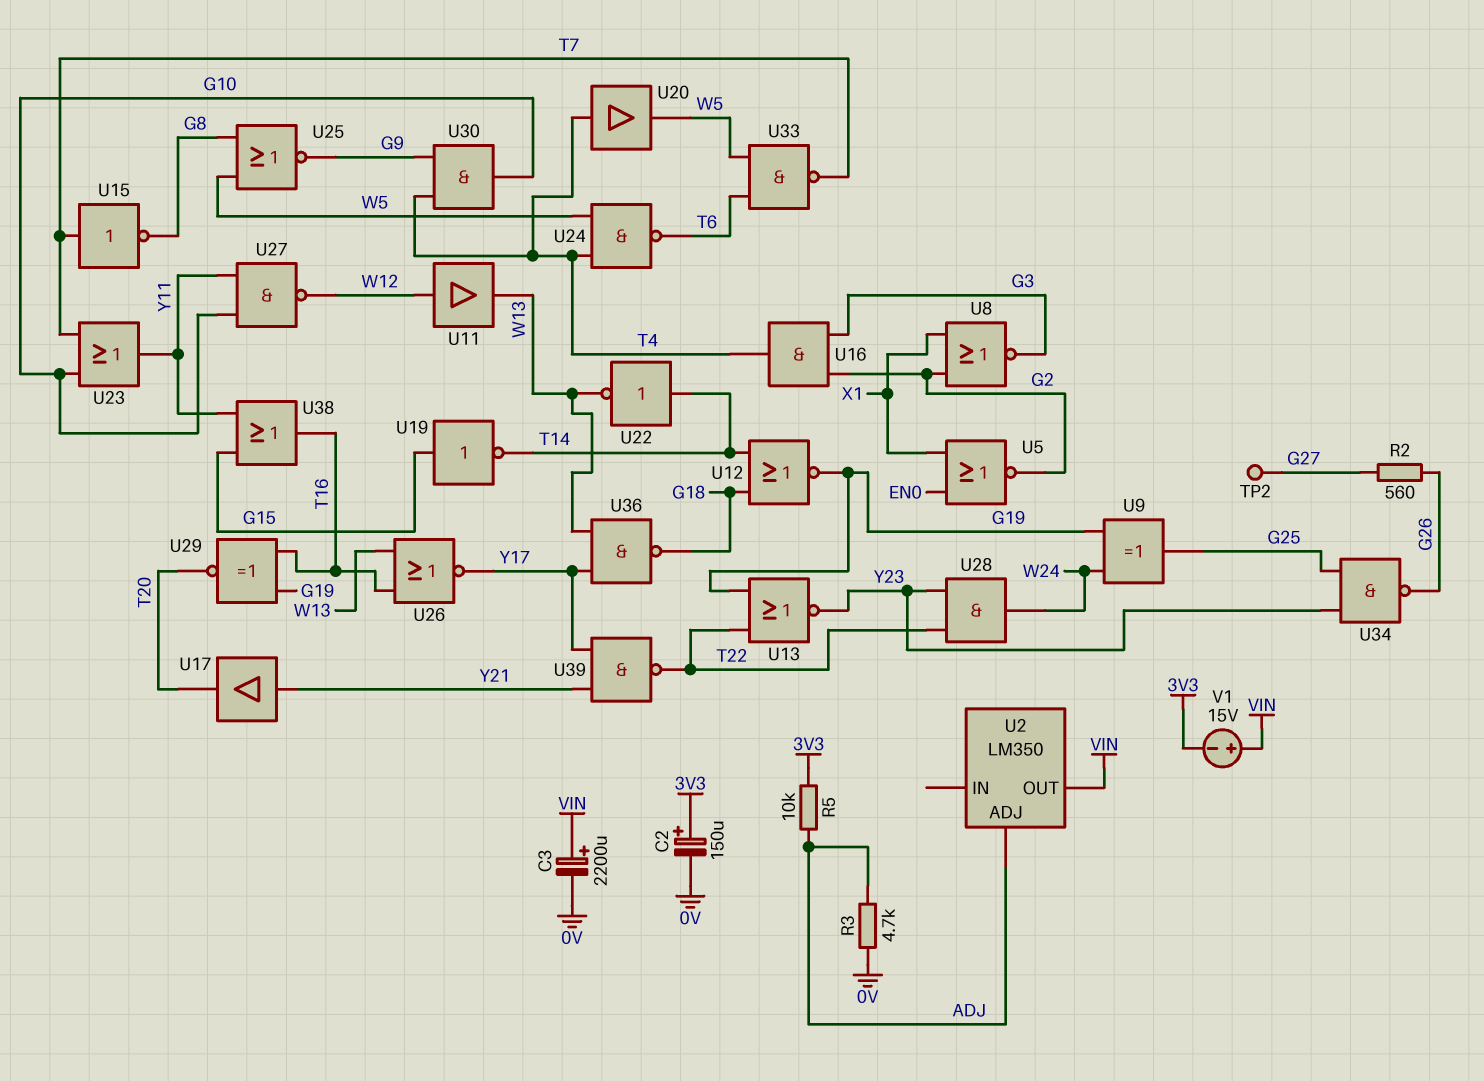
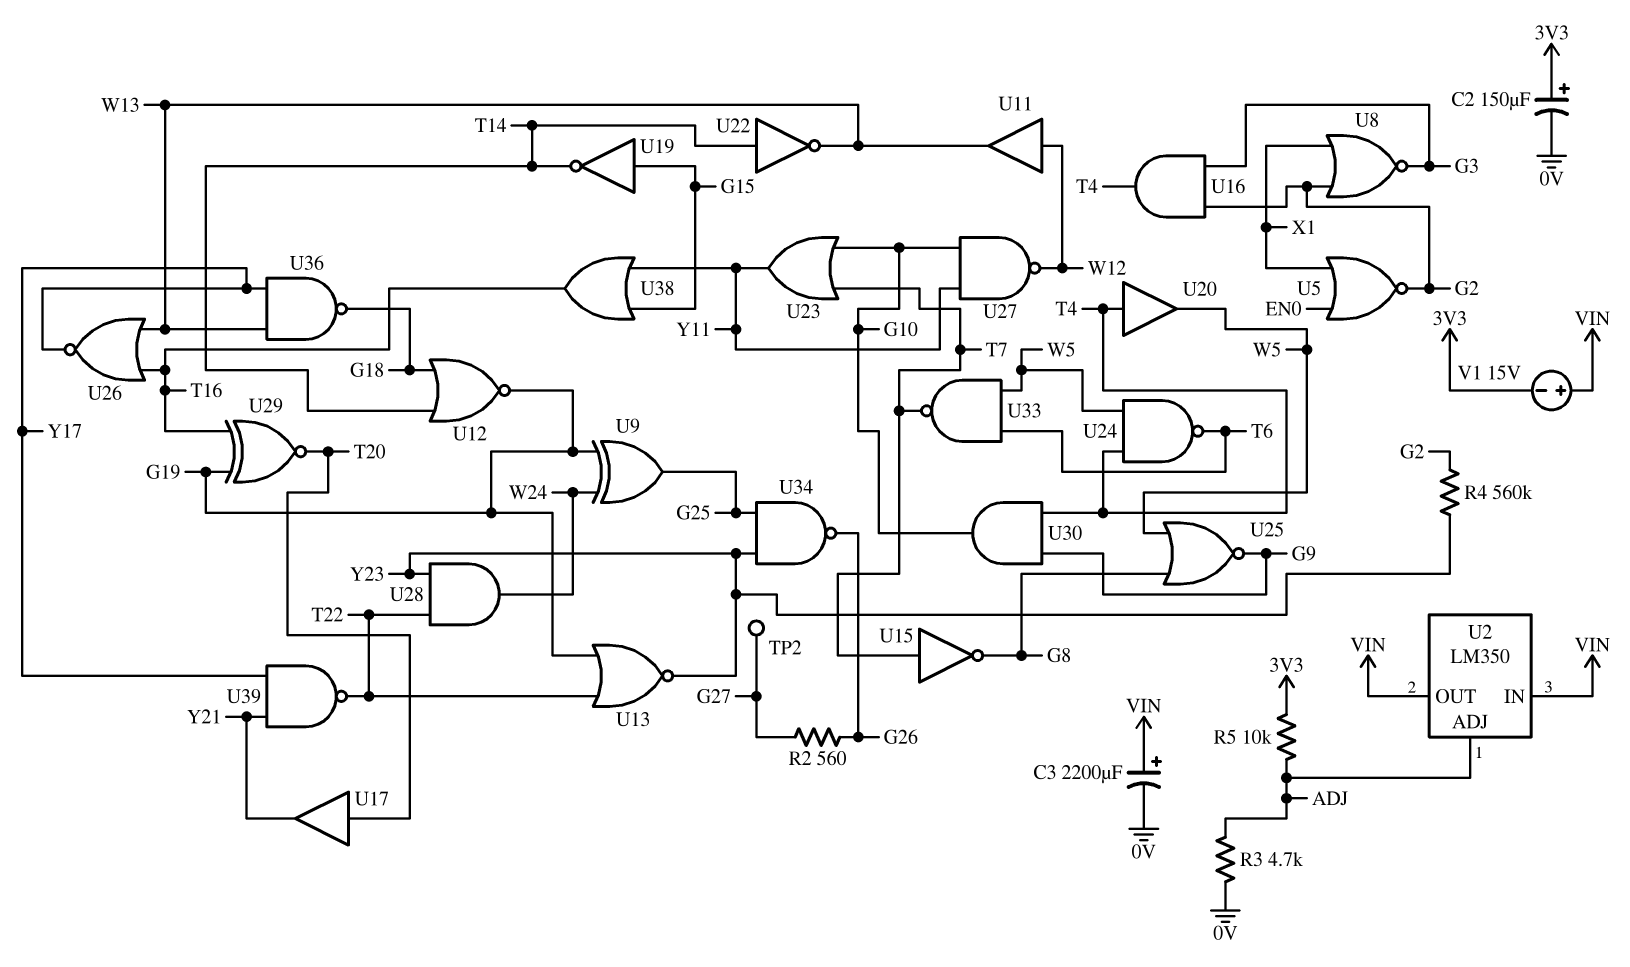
R4: none -> 560k (G2, Y23)
U2 pin IN: none -> VIN
U17: buffer (in Y21, out T20) -> buffer (in T20, out Y21)

